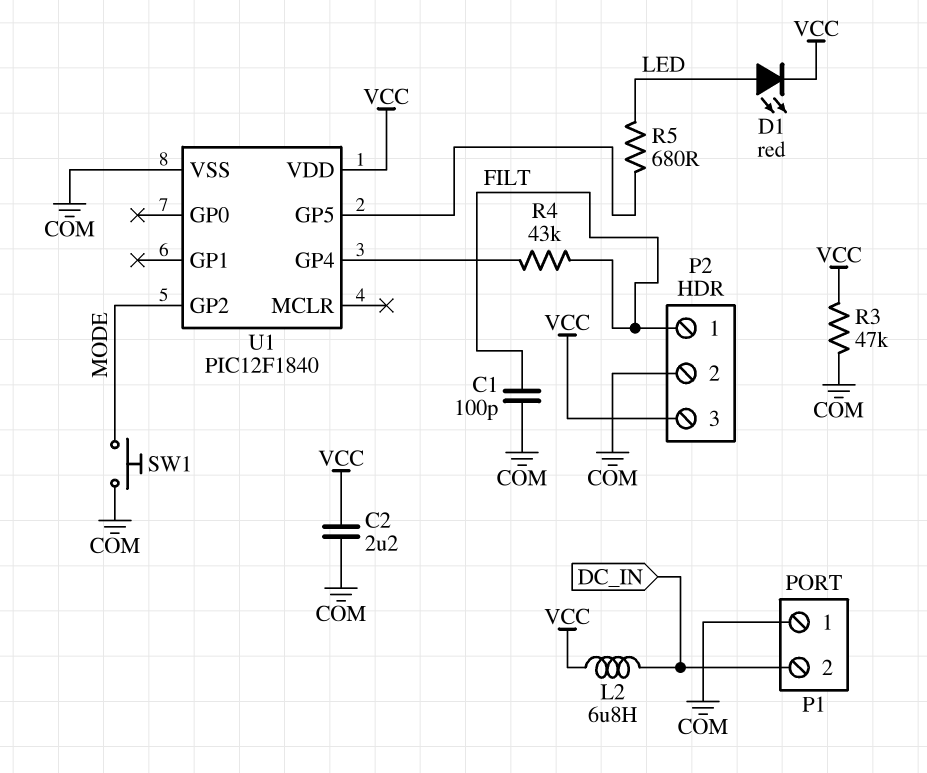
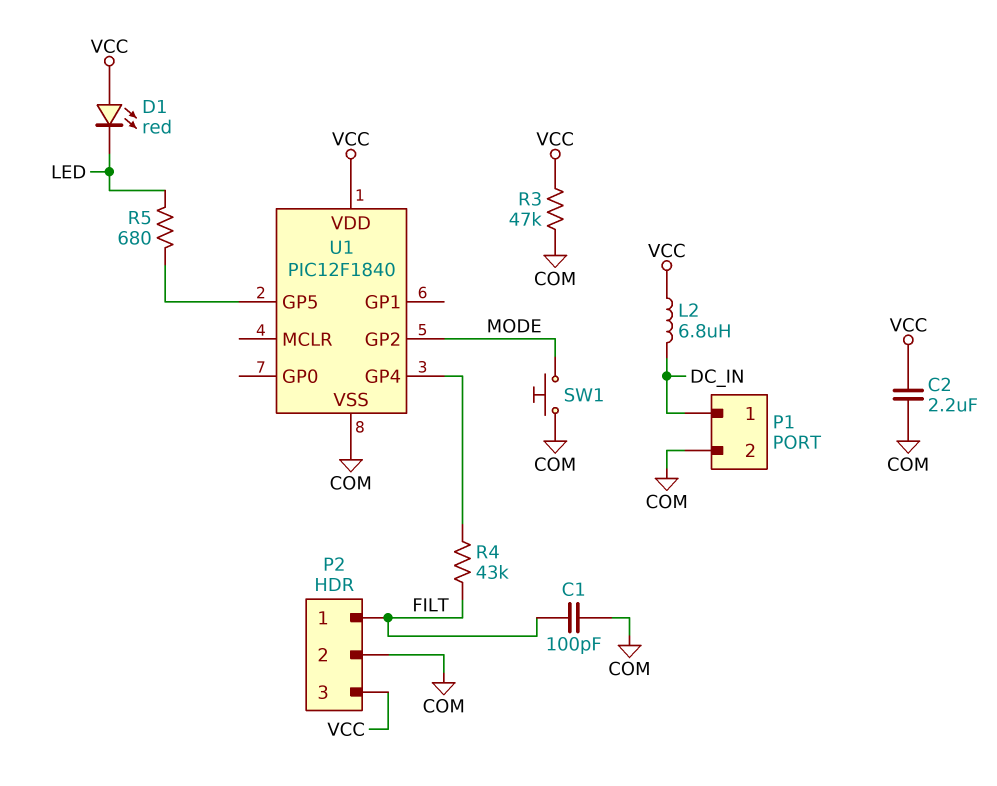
D1: LED red (A LED, K VCC) -> LED red (A VCC, K LED)
P1 pin 1: COM -> DC_IN
P1 pin 2: DC_IN -> COM

